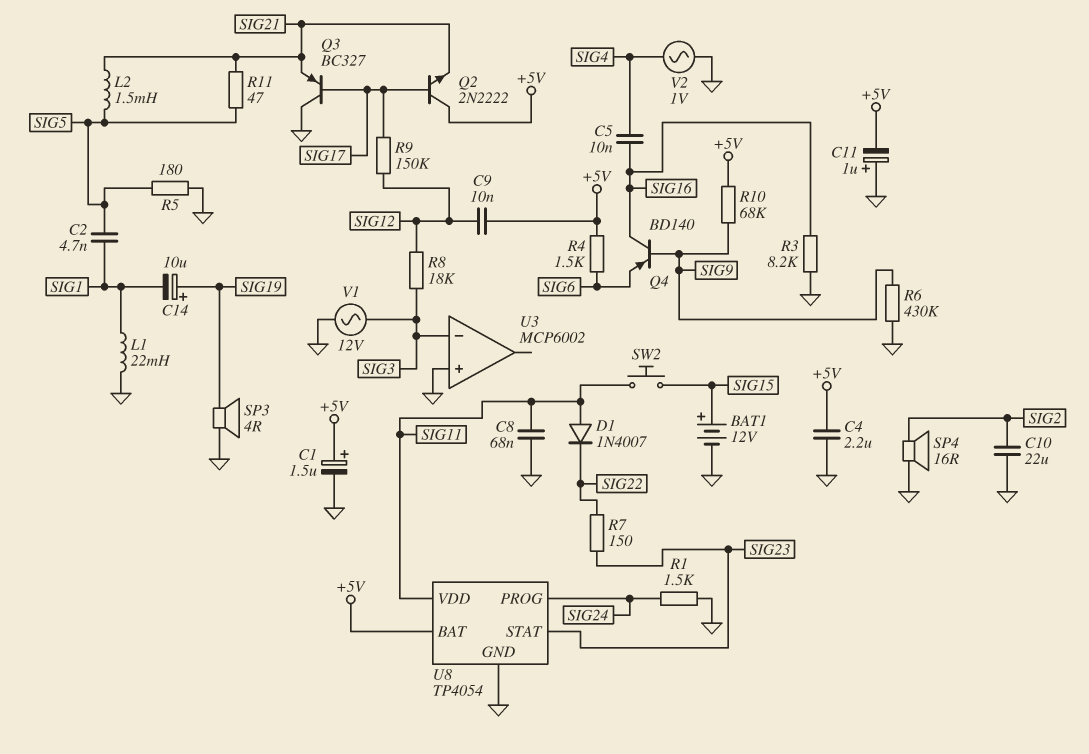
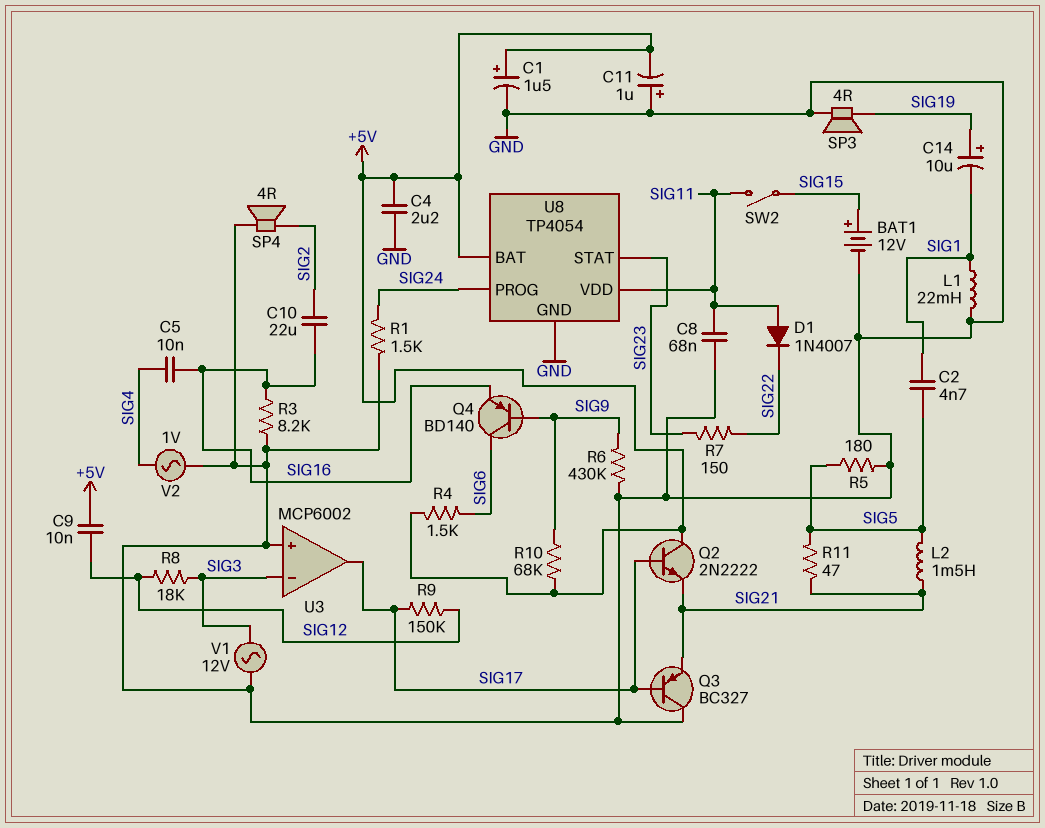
C10: 22uF (GND, SIG2) -> 22uF (SIG2, SIG16)
Q4: PNP BD140 (B SIG9, C SIG16, E SIG6) -> PNP BD140 (B SIG9, C SIG6, E SIG16)
SP4: speaker 16R (GND, SIG2) -> speaker 4R (GND, SIG2)
SW2: button (SIG11, SIG15) -> switch (SIG11, SIG15)
U3 pin out: none -> SIG17

